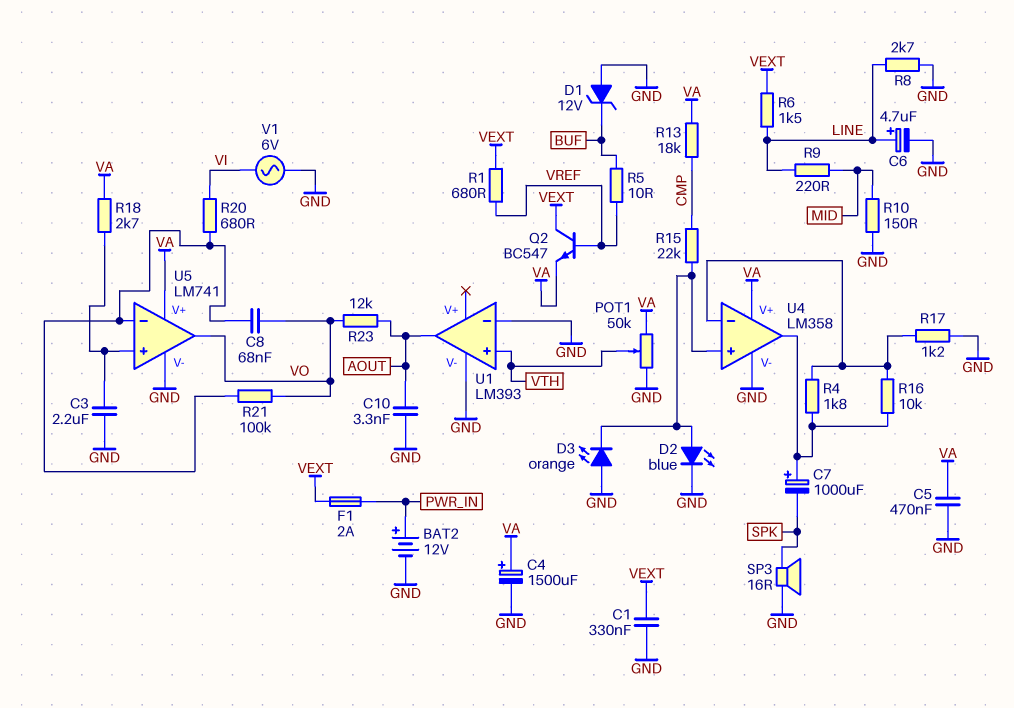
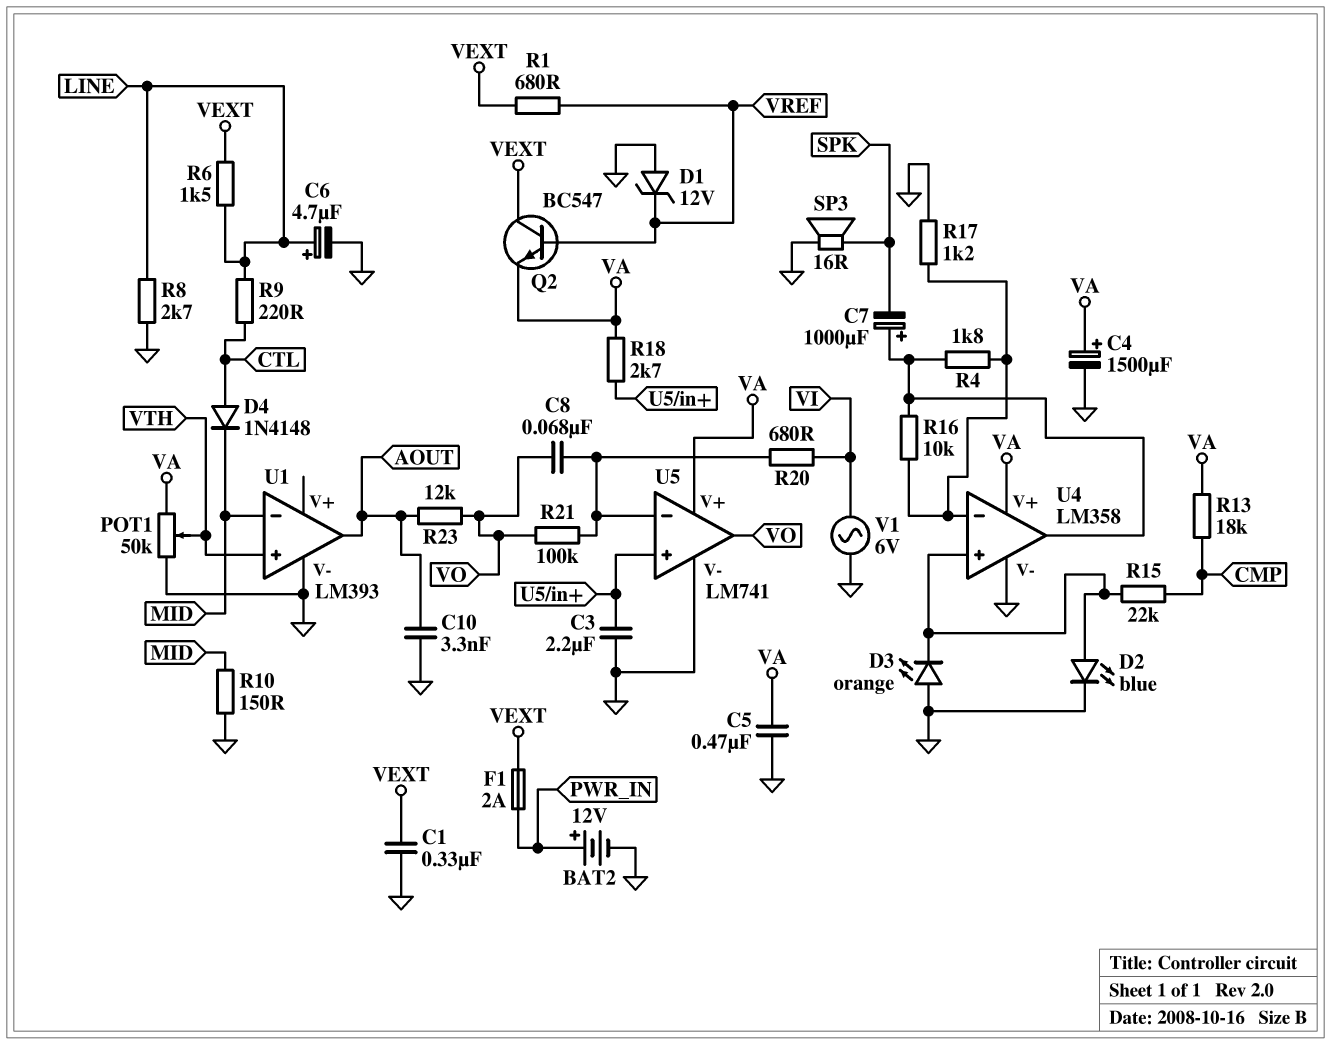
D1: zener 12V (A GND, K BUF) -> zener 12V (A GND, K VREF)
D4: none -> diode 1N4148 (A CTL, K MID)
R5: 10 (BUF, VREF) -> none
R9: 220 (LINE, MID) -> 220 (CTL, LINE)
U1 pin in-: GND -> MID

